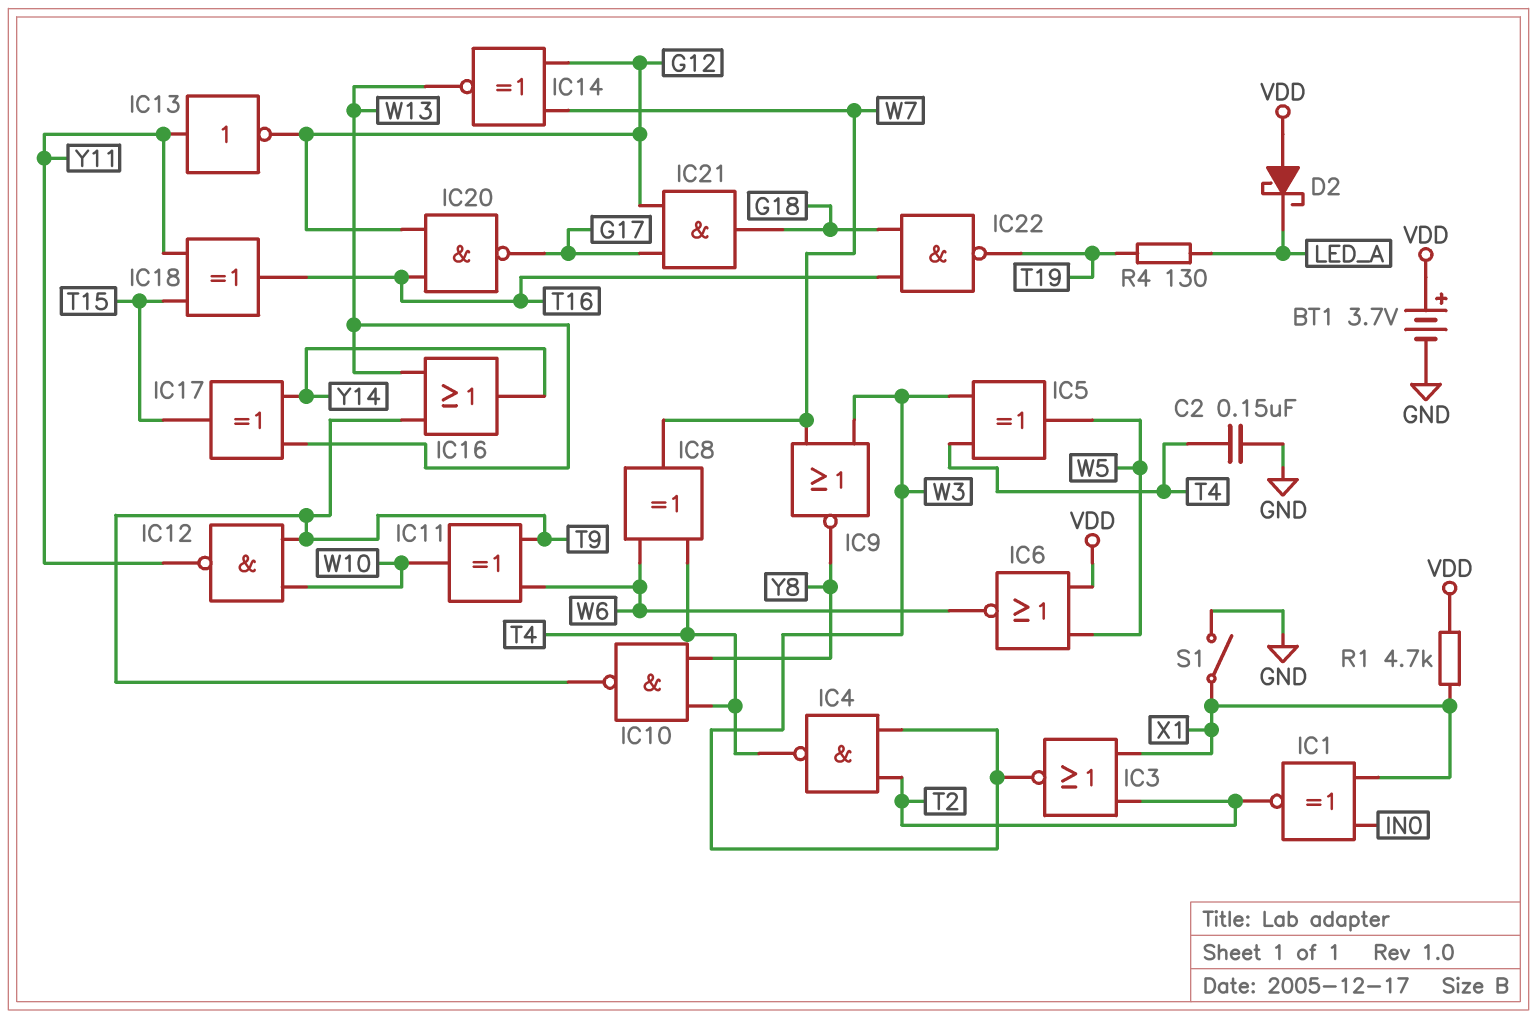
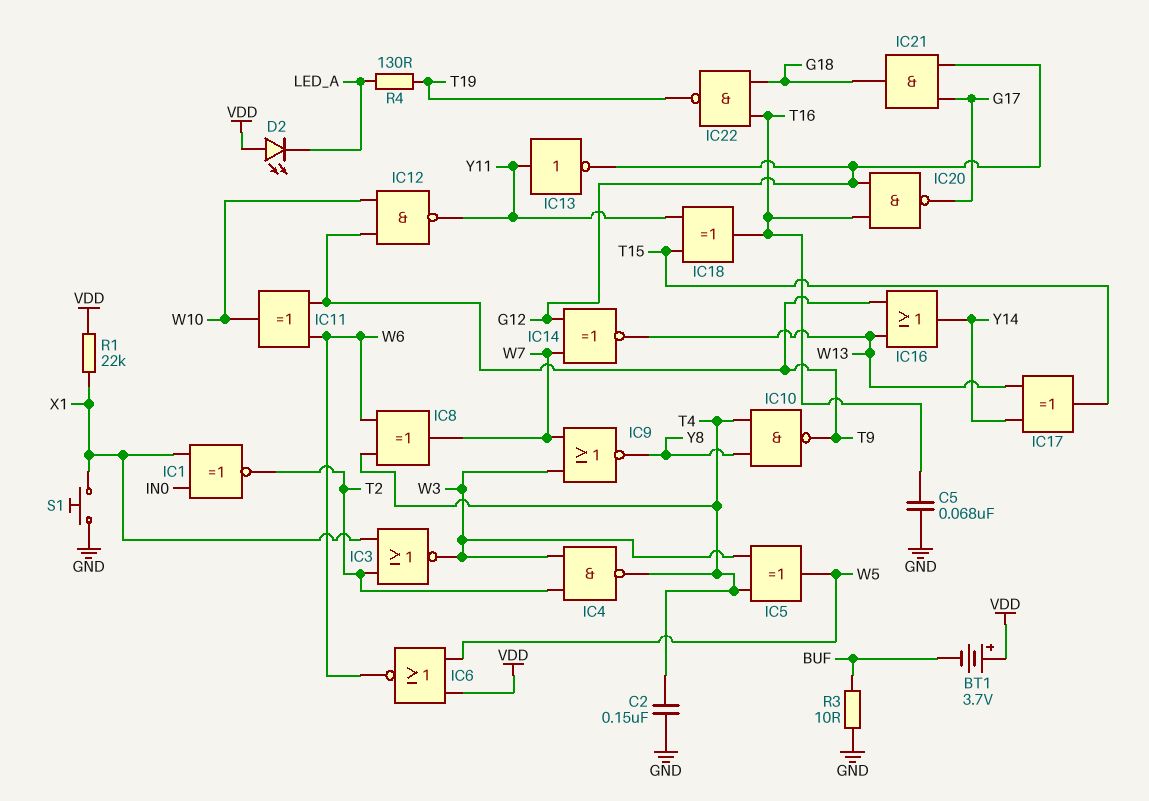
BT1: 3.7V (plus VDD, minus GND) -> 3.7V (plus VDD, minus BUF)
C5: none -> 68nF (GND, T16)
D2: schottky (A VDD, K LED_A) -> LED (A VDD, K LED_A)
R1: 4.7k (VDD, X1) -> 22k (VDD, X1)
R3: none -> 10 (BUF, GND)
S1: switch (GND, X1) -> button (GND, X1)

